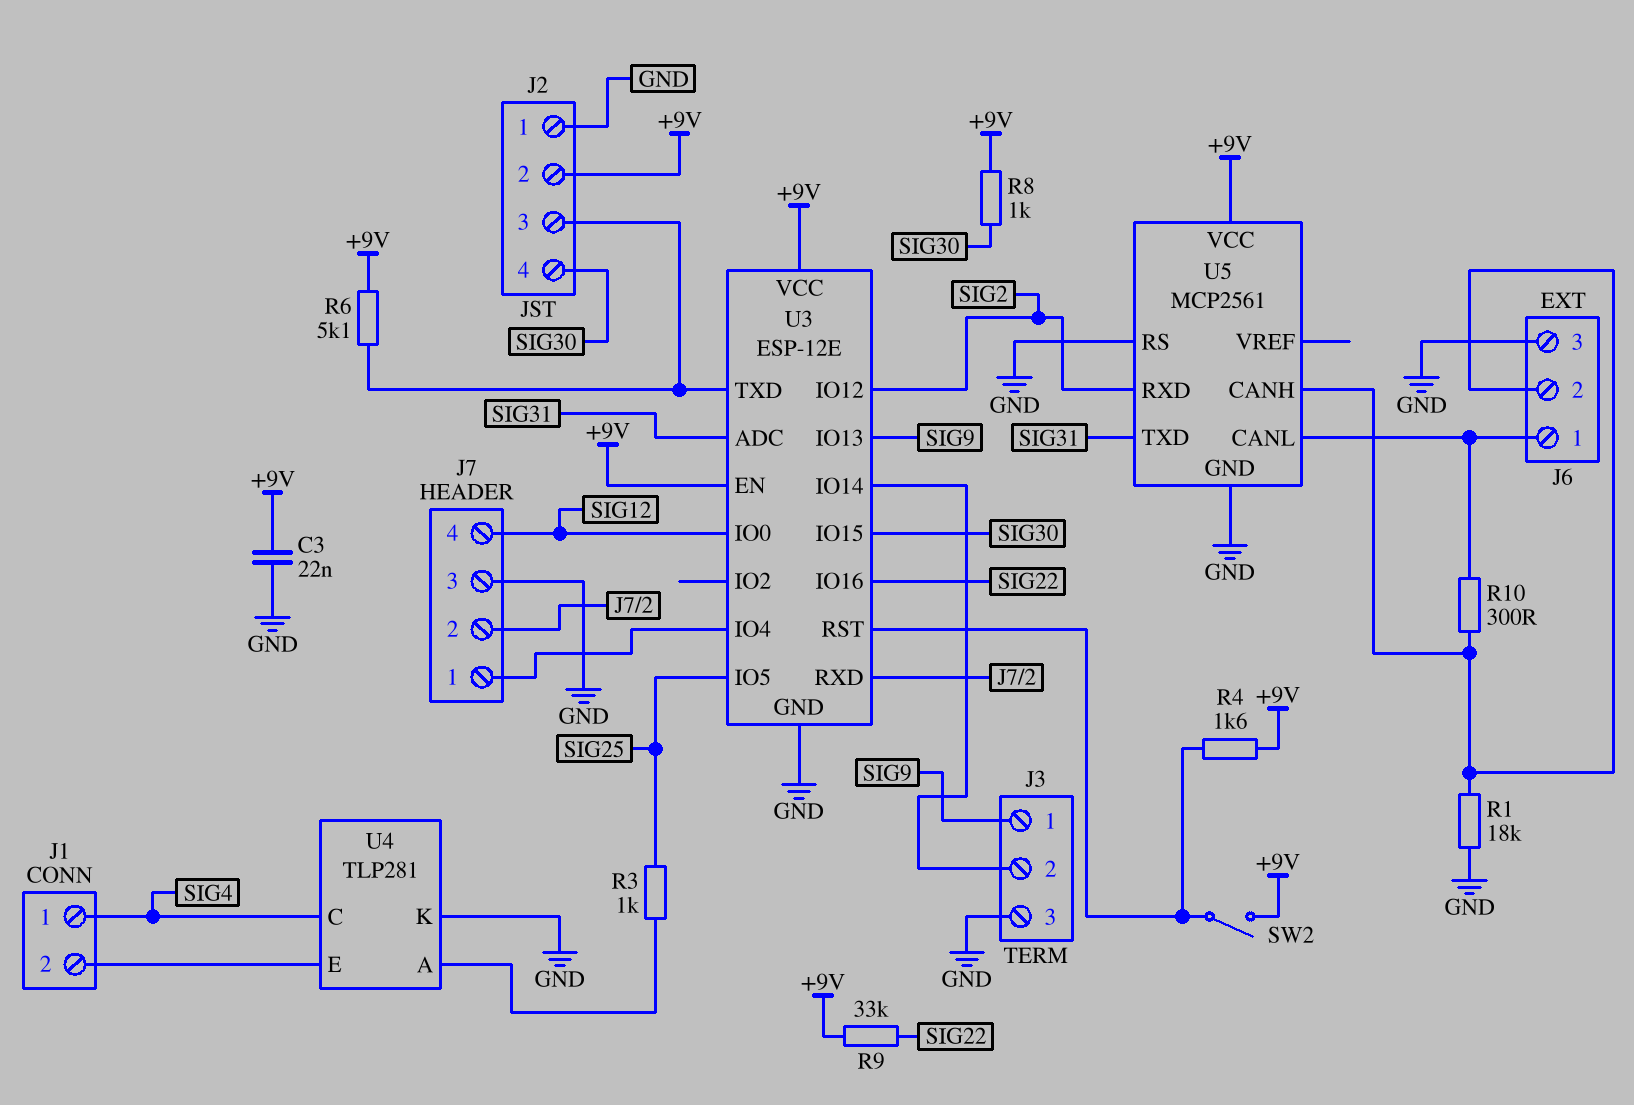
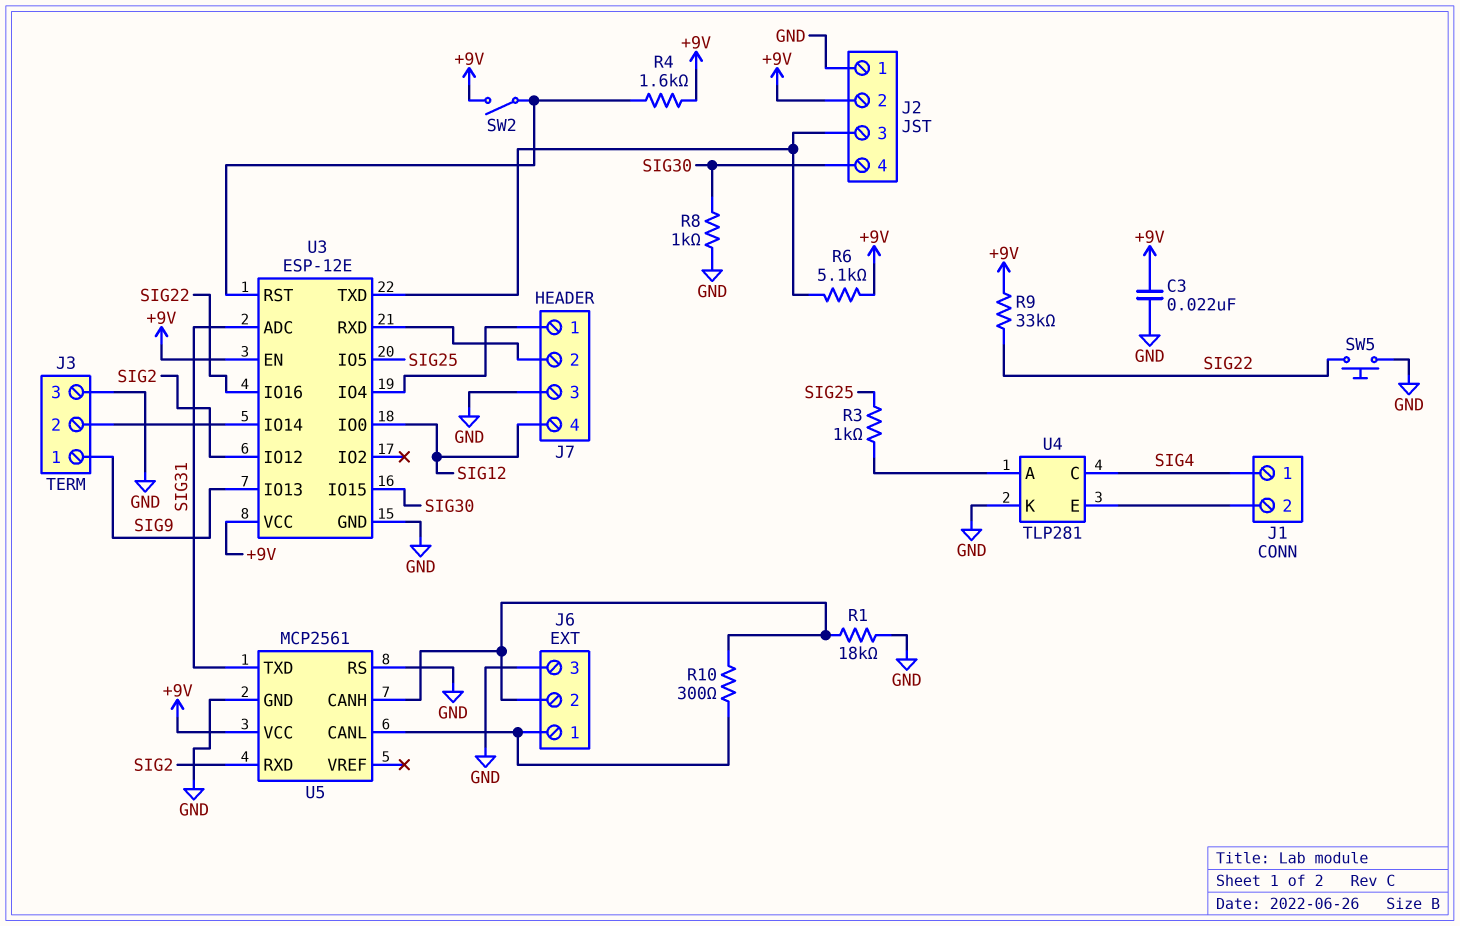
R8: 1k (+9V, SIG30) -> 1k (GND, SIG30)
SW5: none -> button (GND, SIG22)

